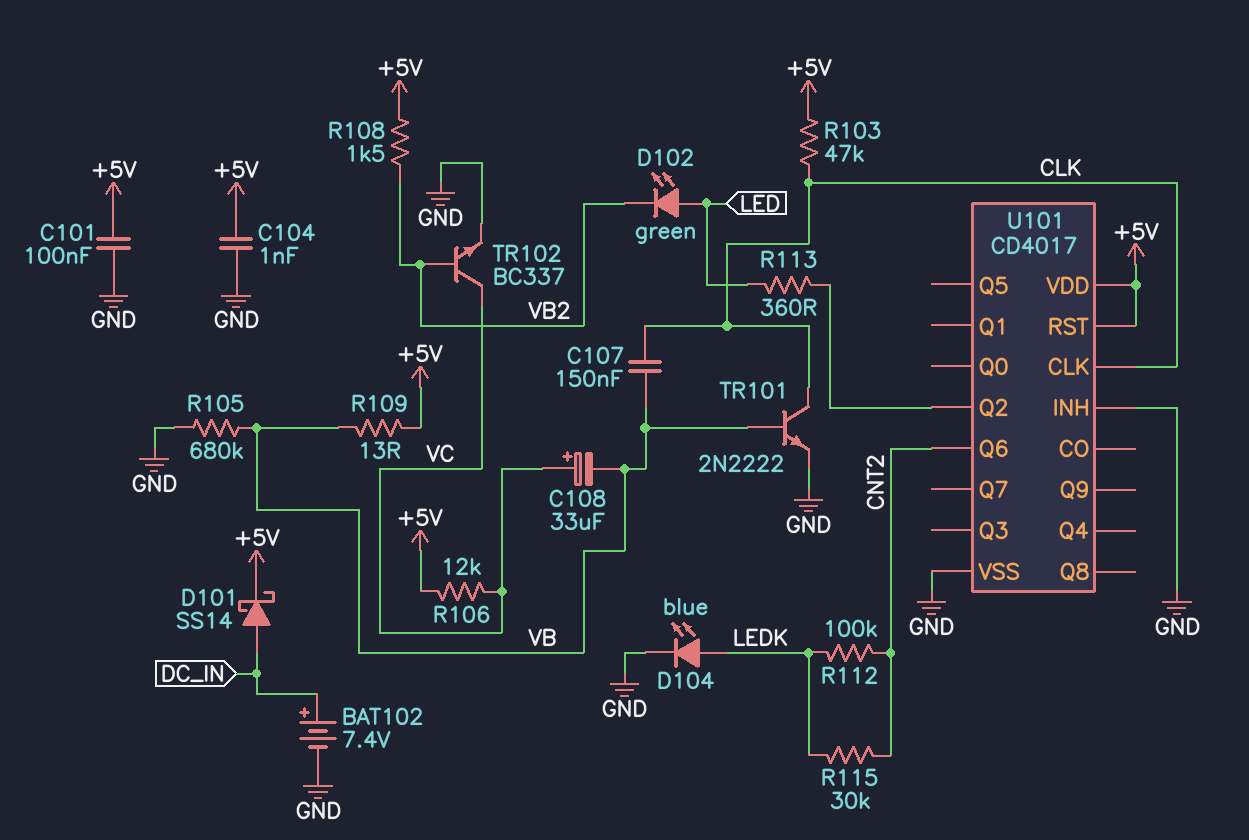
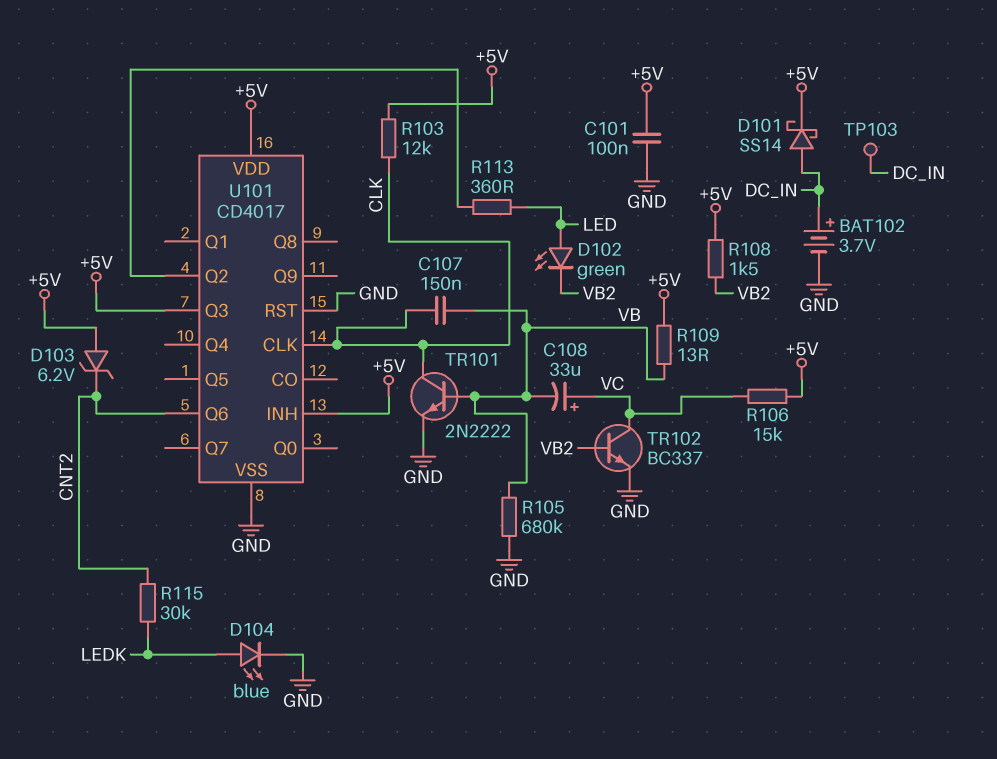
BAT102: 7.4V (plus DC_IN, minus GND) -> 3.7V (plus DC_IN, minus GND)
C104: 1nF (+5V, GND) -> none
D103: none -> zener 6.2V (A +5V, K CNT2)
R103: 47k (+5V, CLK) -> 12k (+5V, CLK)
R106: 12k (+5V, VC) -> 15k (+5V, VC)
R112: 100k (CNT2, LEDK) -> none
TP103: none -> test point (DC_IN)
U101 pin INH: GND -> +5V
U101 pin Q3: none -> +5V
U101 pin RST: +5V -> GND

